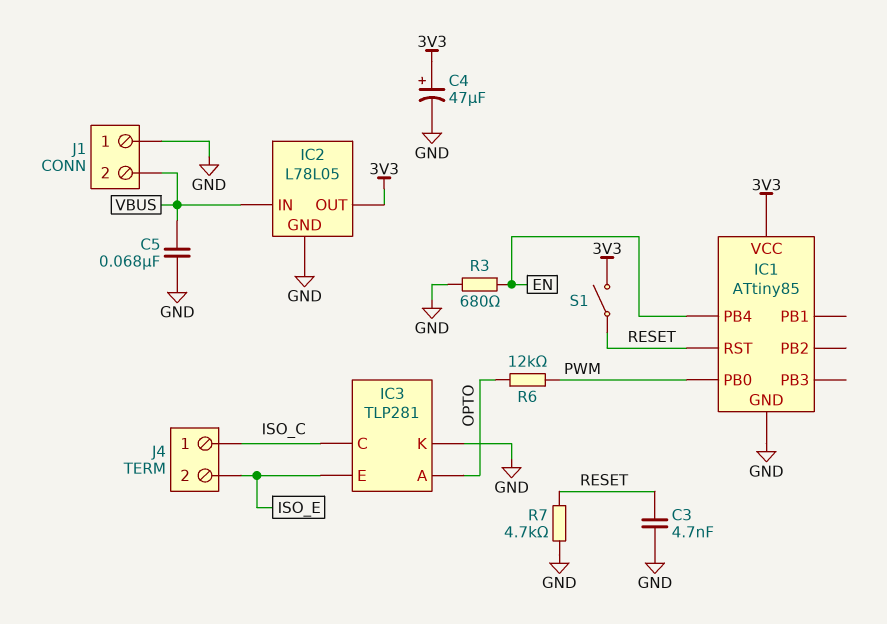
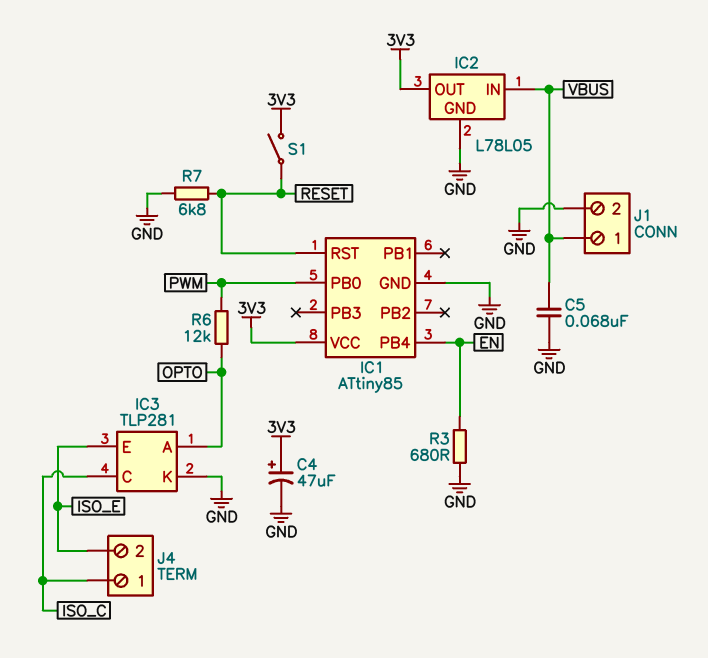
C3: 4.7nF (GND, RESET) -> none
J1 pin 1: GND -> VBUS
J1 pin 2: VBUS -> GND
R7: 4.7k (GND, RESET) -> 6.8k (GND, RESET)

